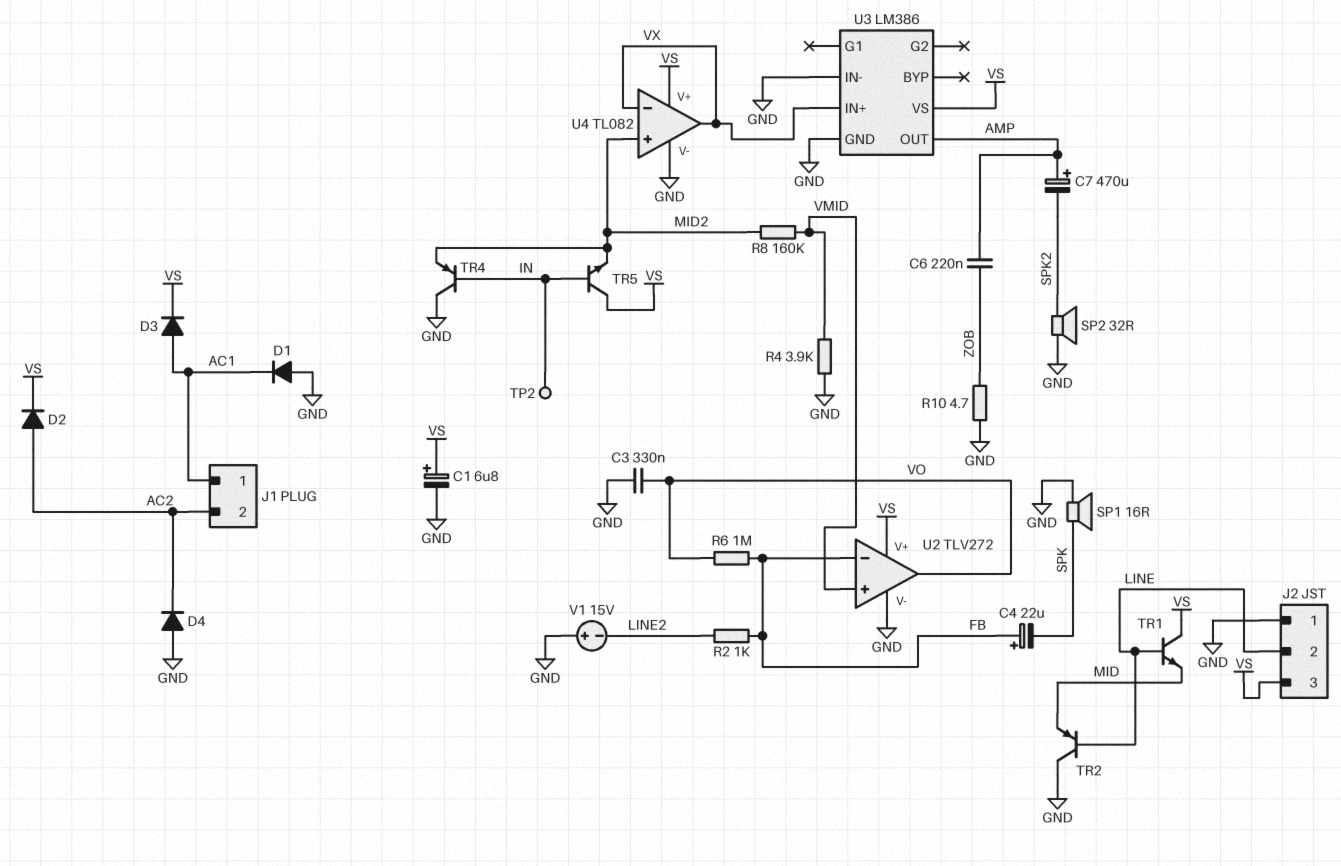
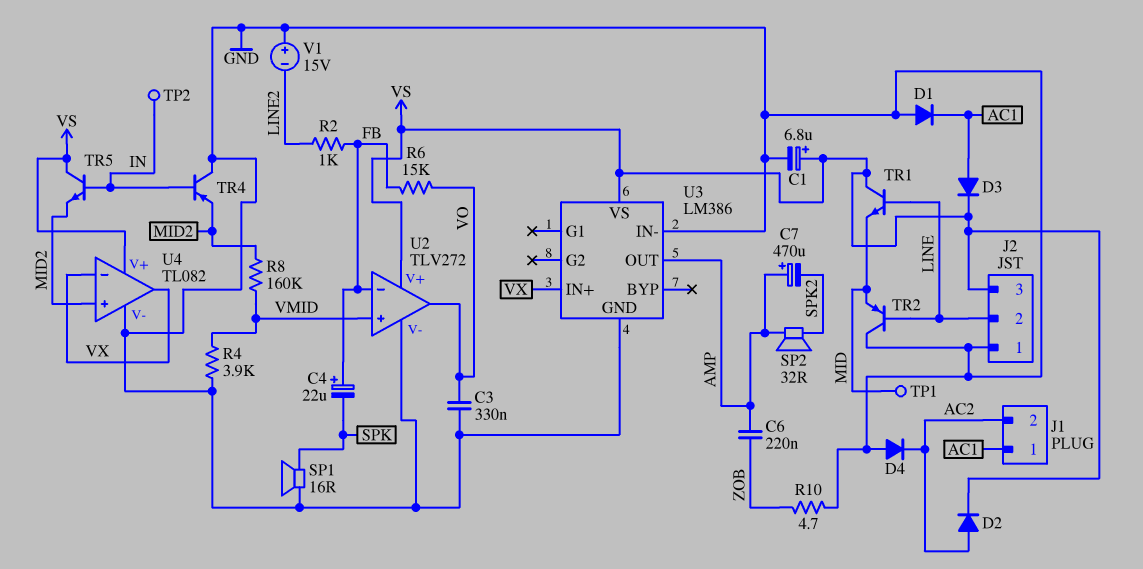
R6: 1M (FB, VO) -> 15k (FB, VO)
SP2: speaker 32R (GND, SPK2) -> speaker 32R (AMP, SPK2)
TP1: none -> test point (MID)

